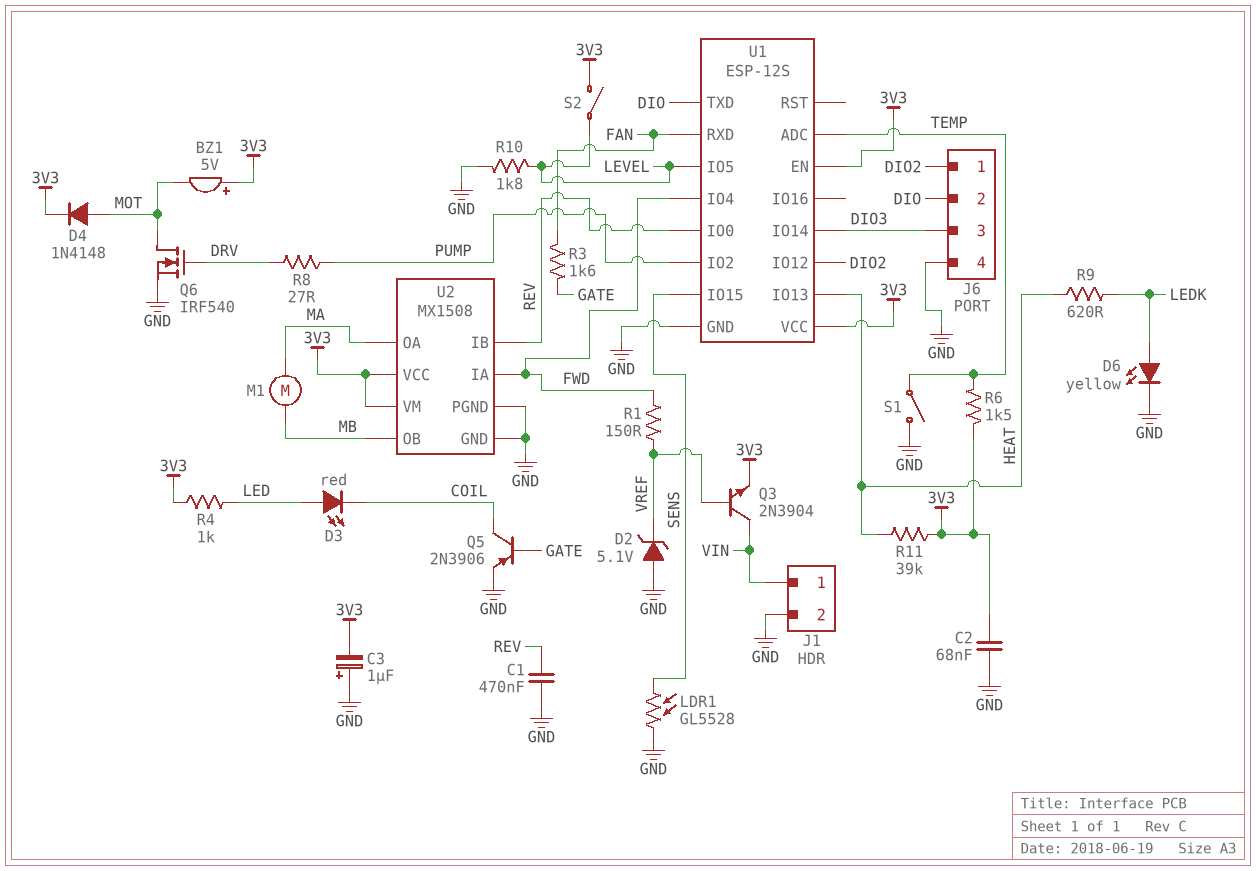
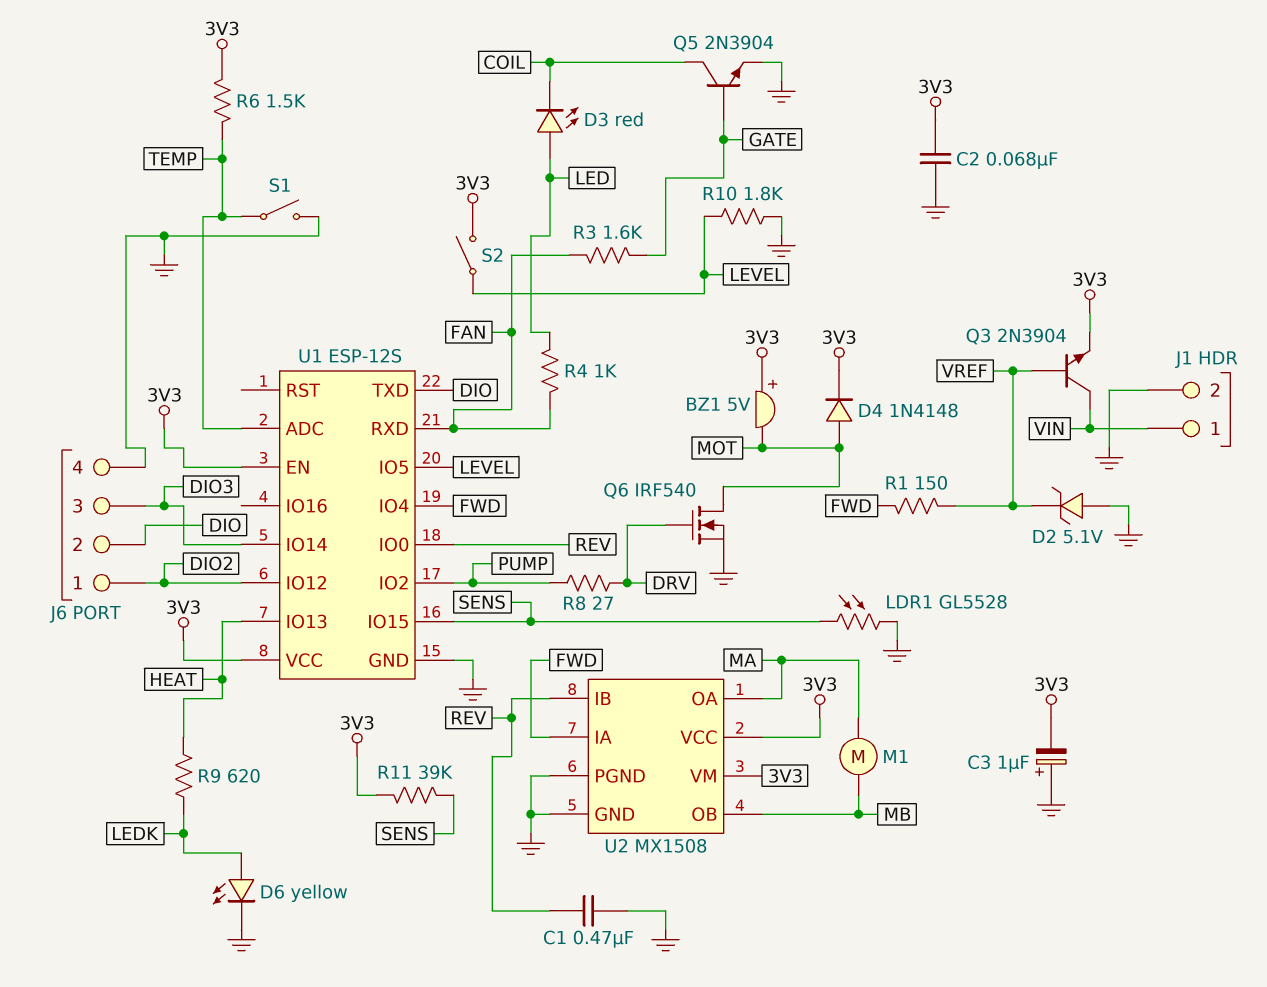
Q5: PNP 2N3906 (B GATE, C COIL, E GND) -> NPN 2N3904 (B GATE, C COIL, E GND)
R4: 1k (3V3, LED) -> 1k (FAN, LED)
R11: 39k (3V3, HEAT) -> 39k (3V3, SENS)

